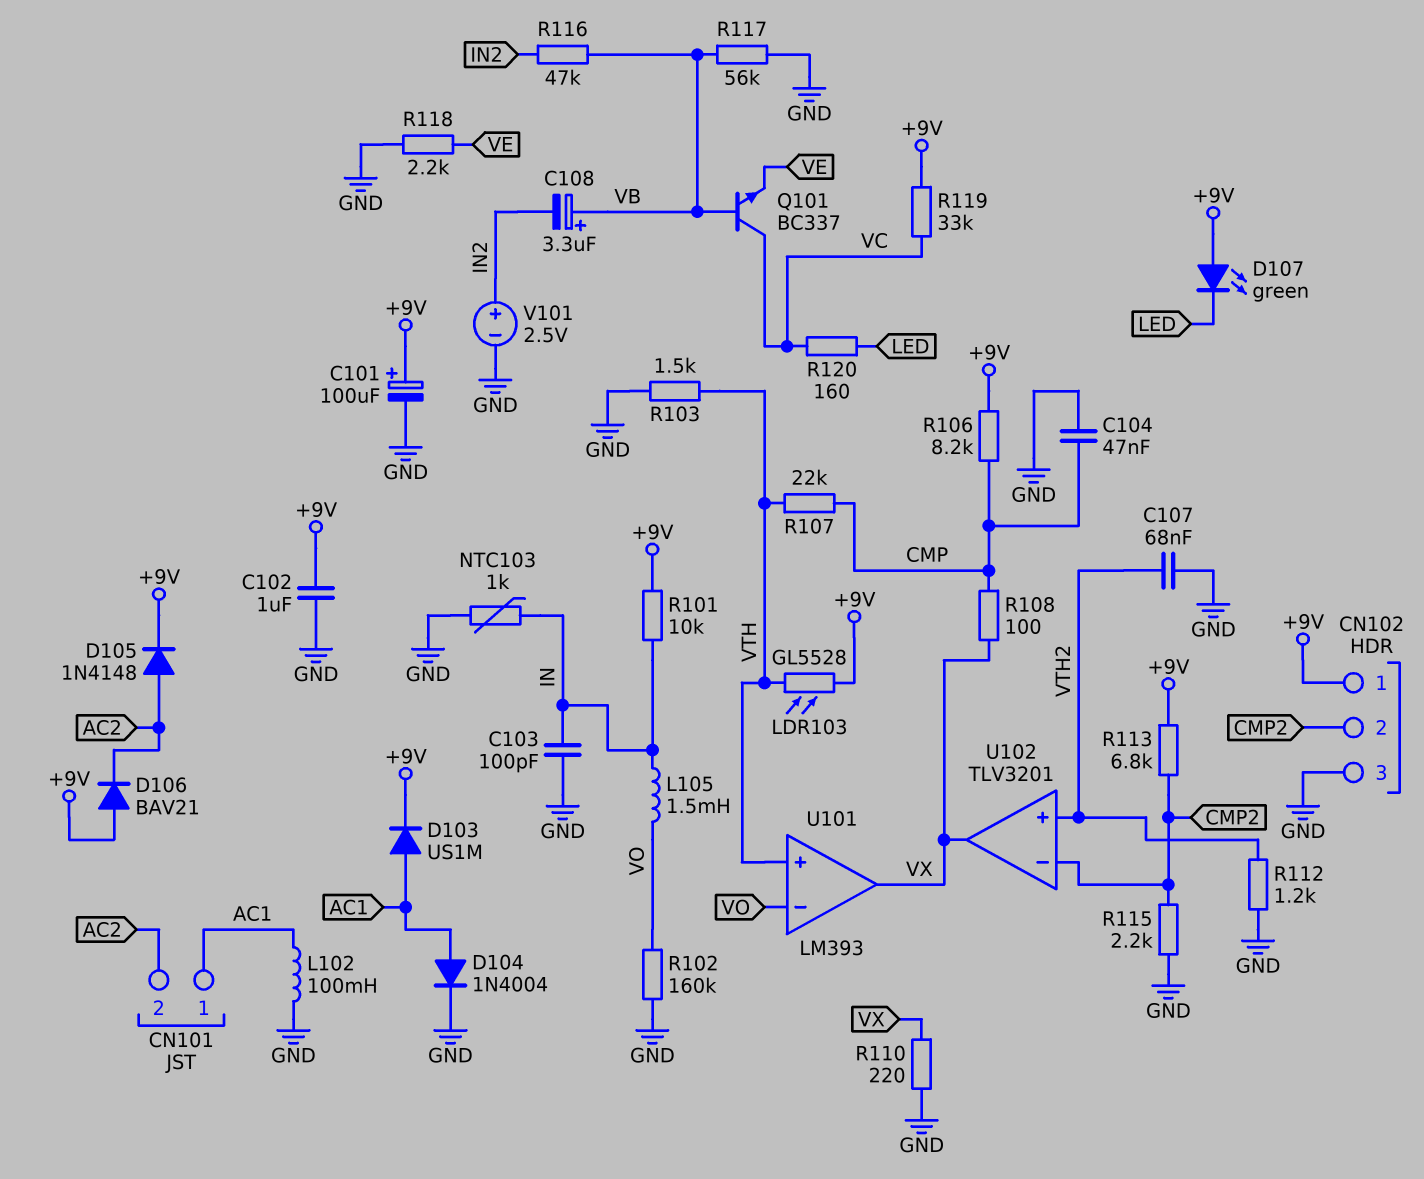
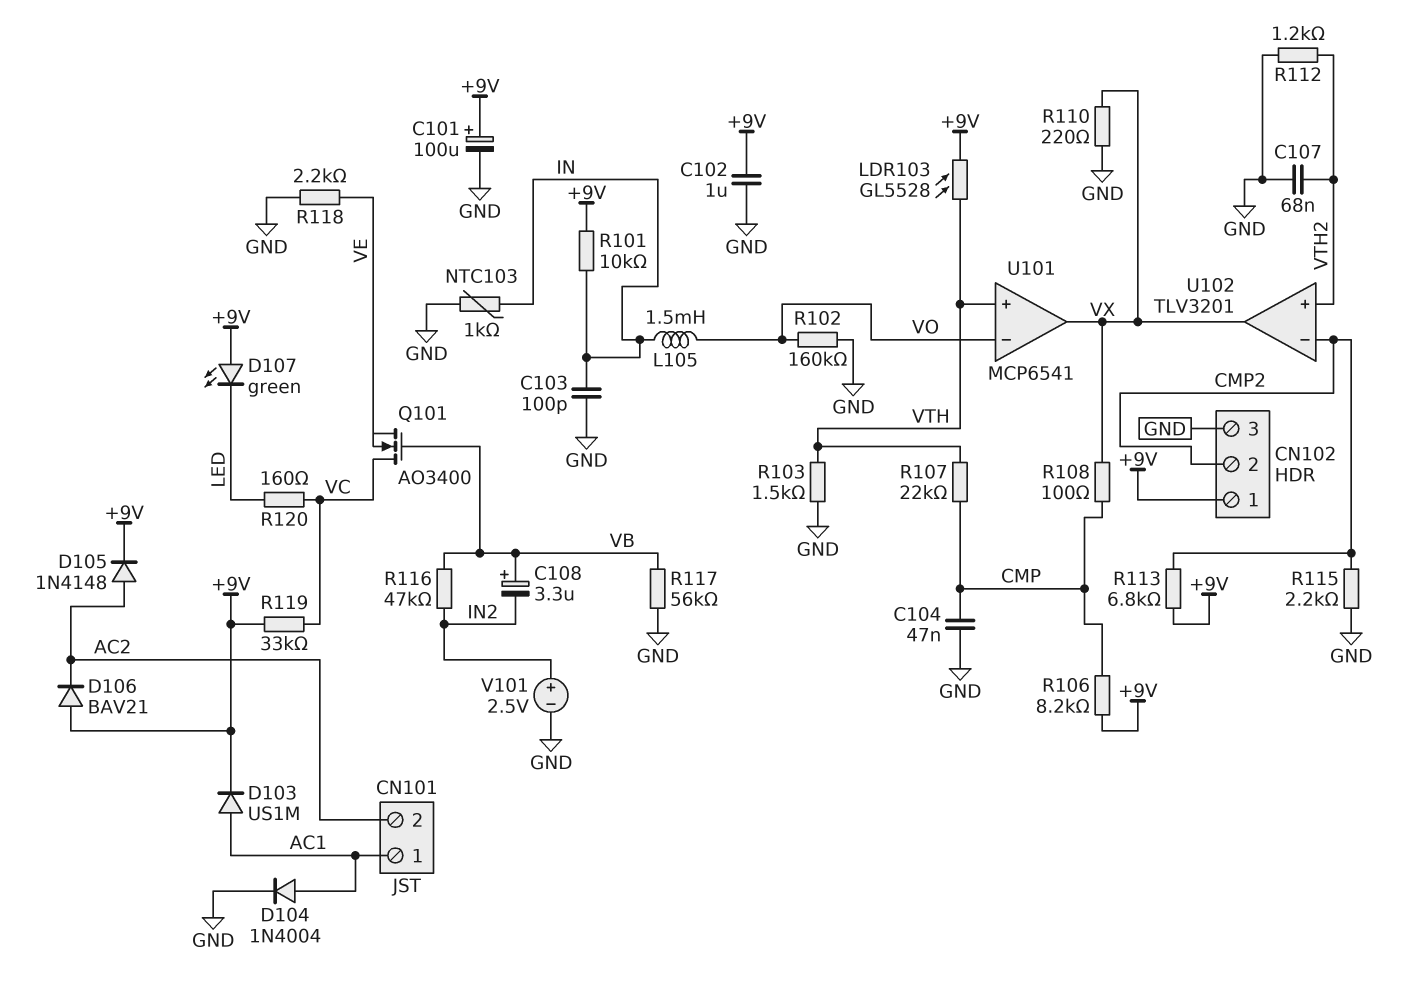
L102: 100mH (AC1, GND) -> none
Q101: NPN BC337 (B VB, C VC, E VE) -> NMOS AO3400 (G VB, D VC, S VE)
U101: LM393 -> MCP6541

